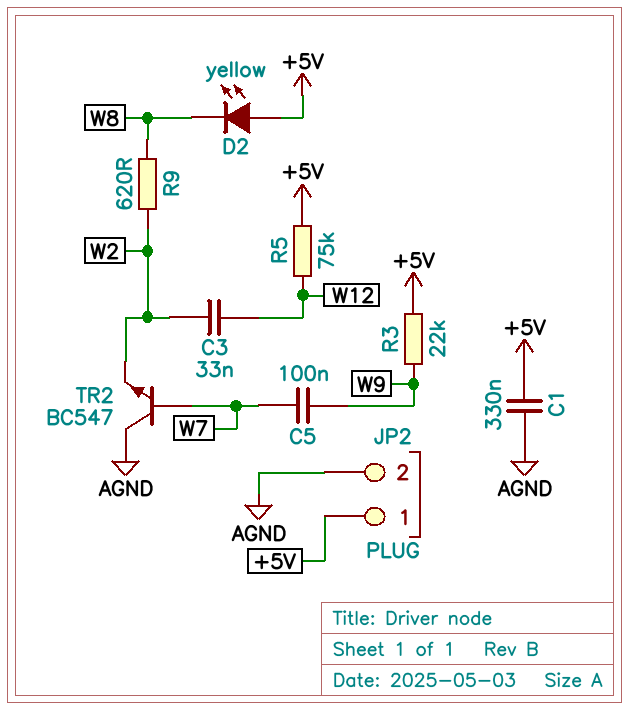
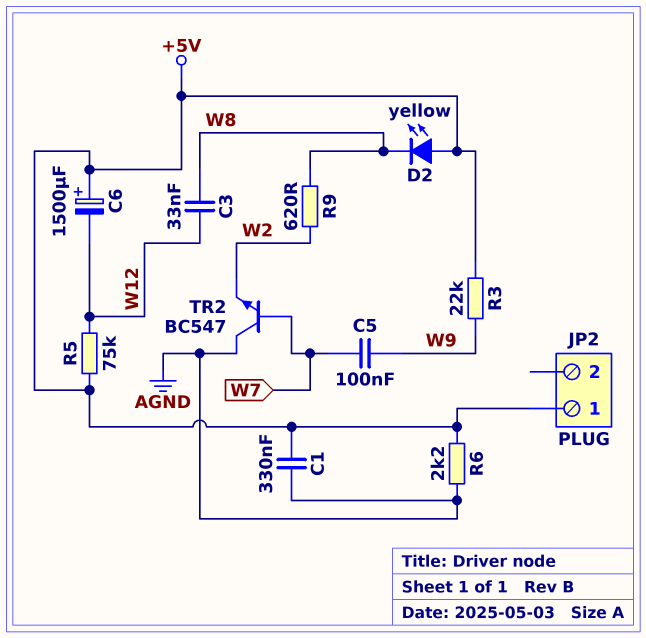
C3: 33nF (W2, W12) -> 33nF (W8, W12)
C6: none -> 1500uF (plus +5V, minus W12)
JP2 pin 2: AGND -> none
R6: none -> 2.2k (+5V, AGND)

